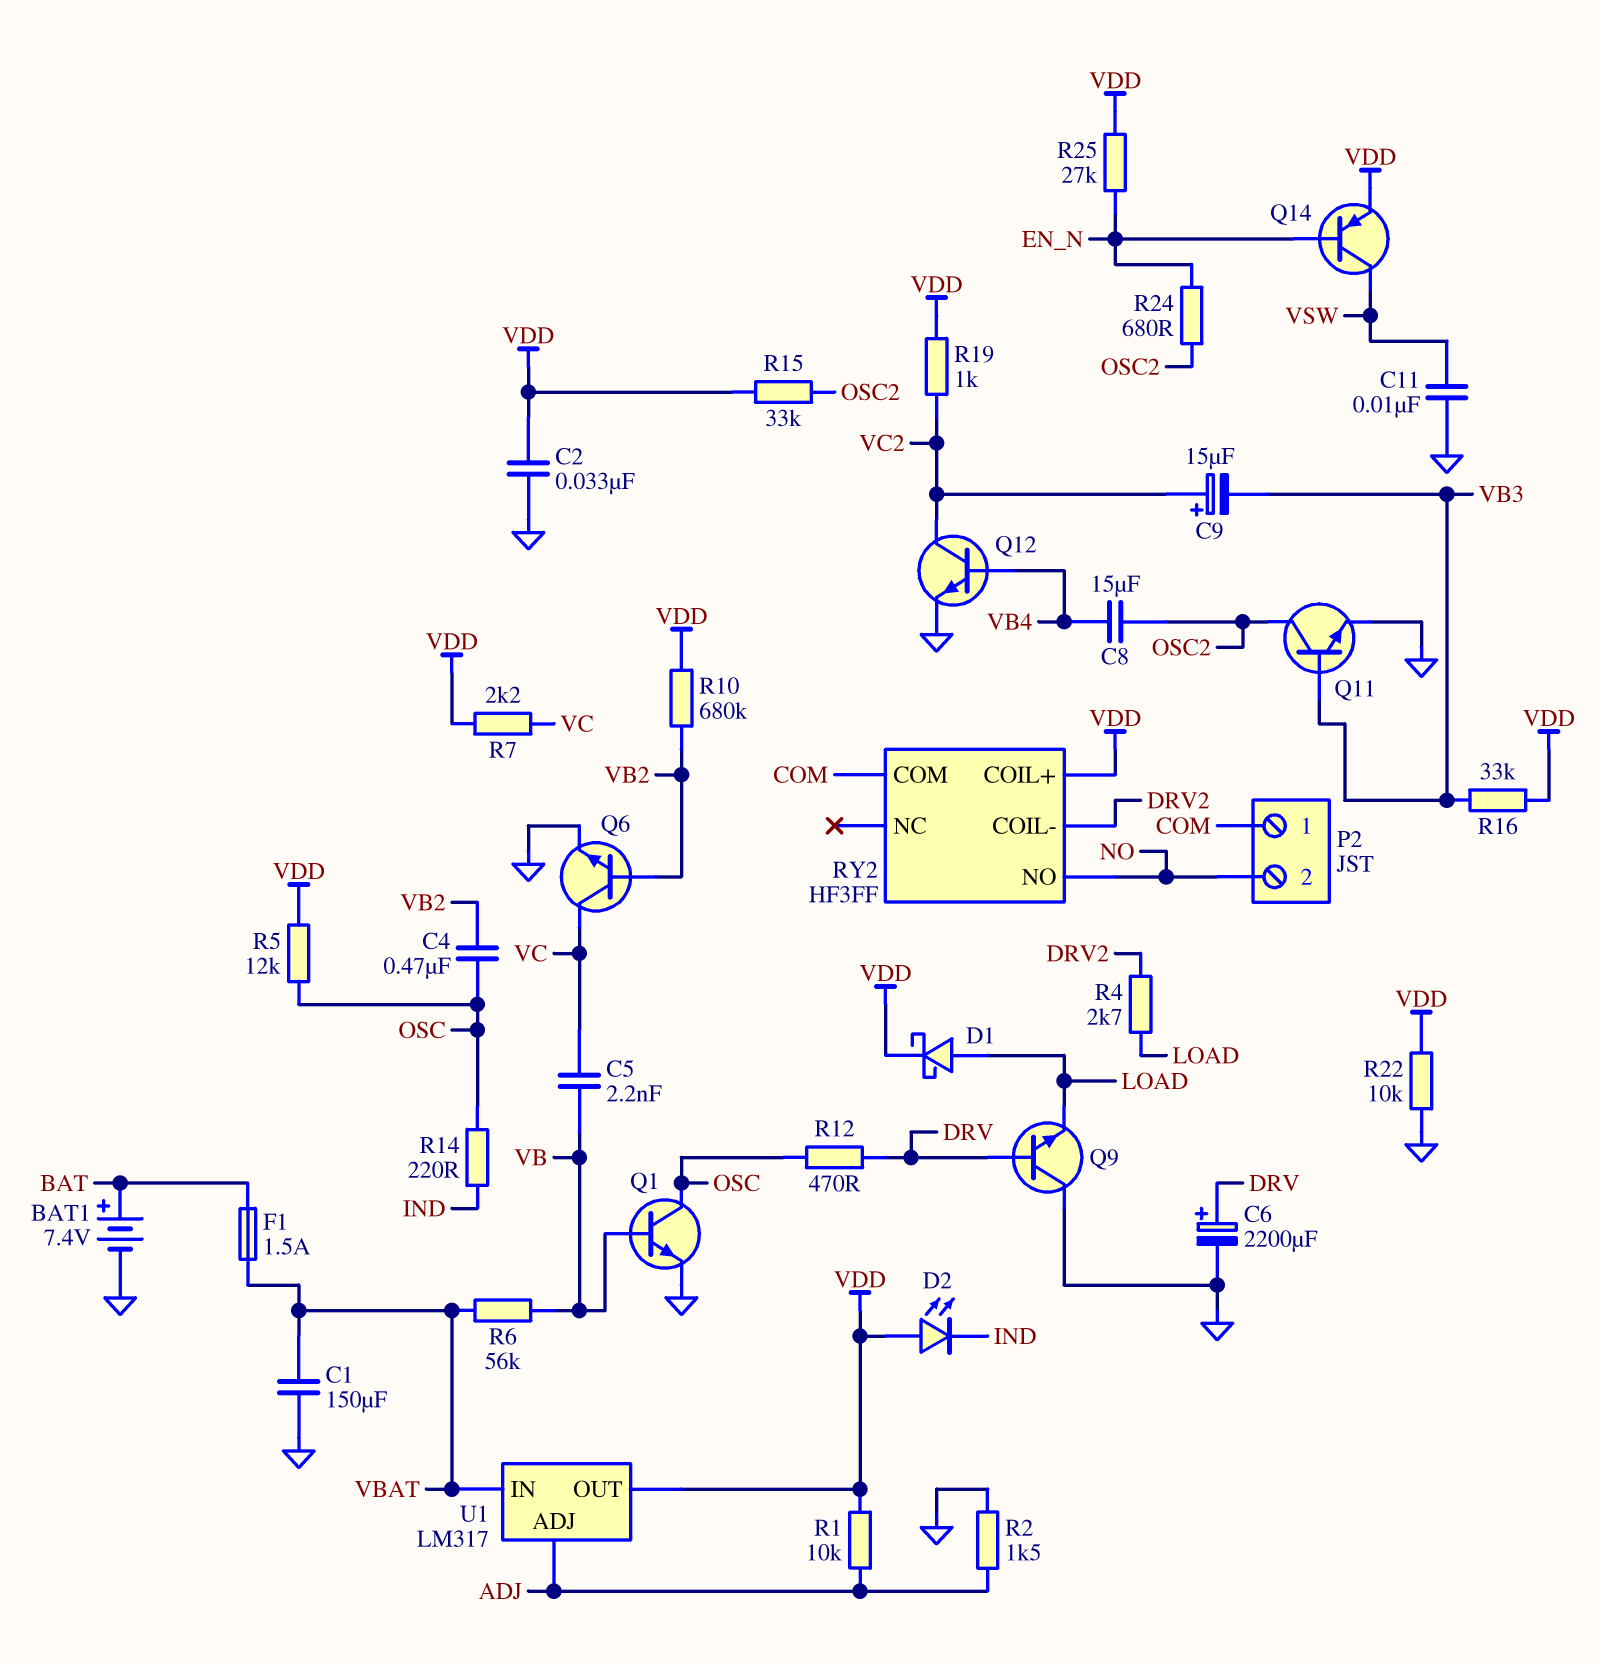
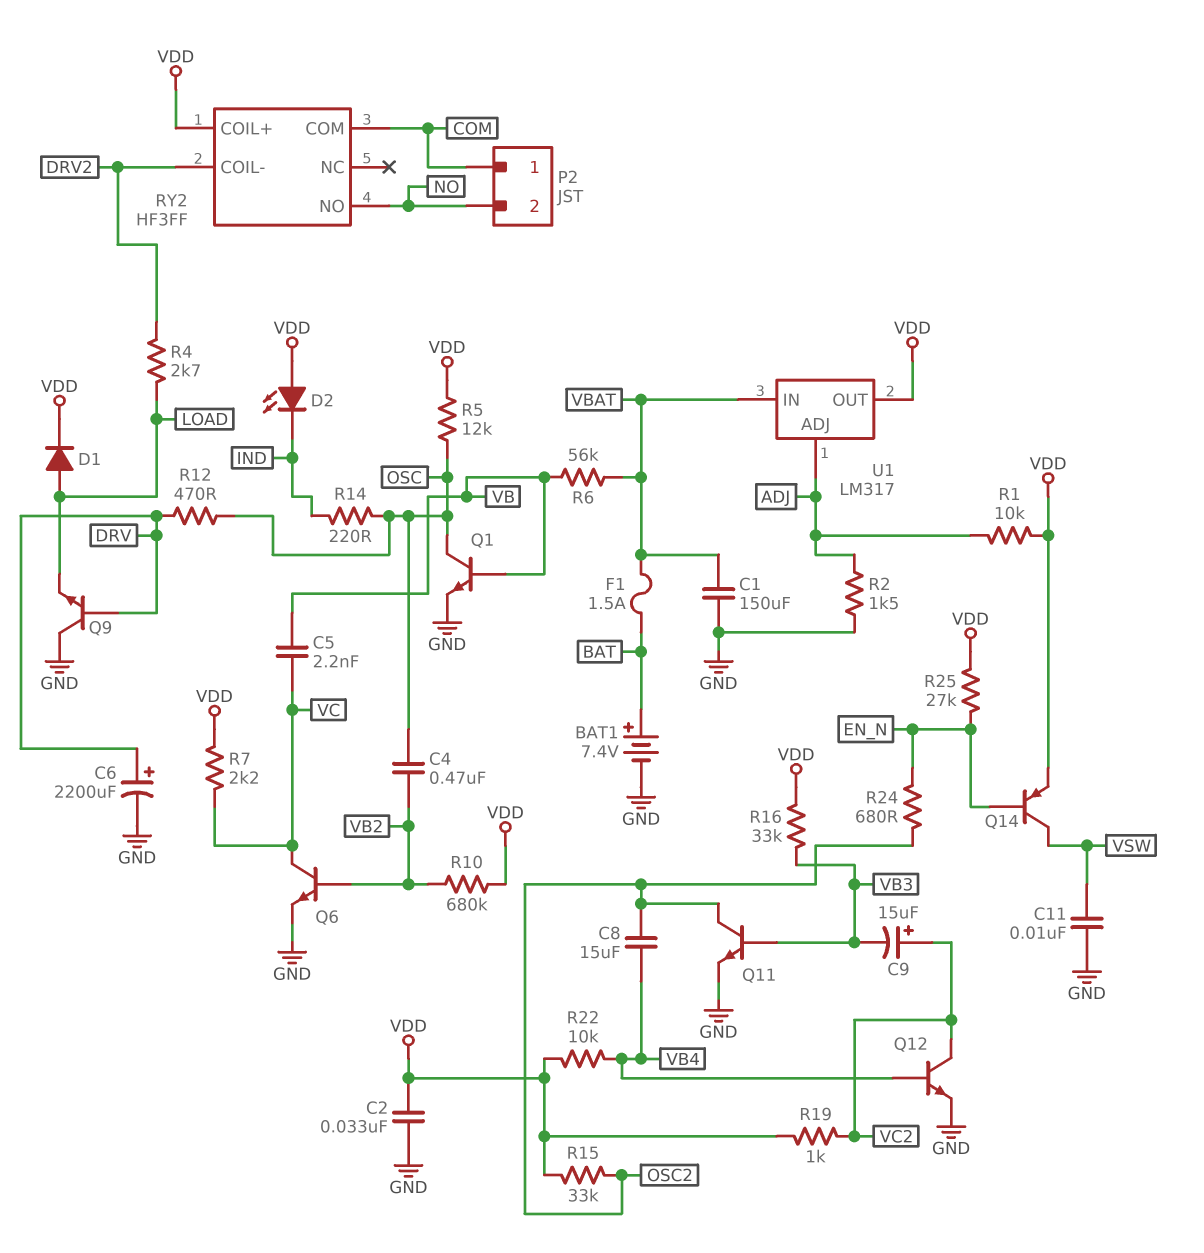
D1: schottky (A LOAD, K VDD) -> diode (A LOAD, K VDD)
R22: 10k (GND, VDD) -> 10k (VB4, VDD)

